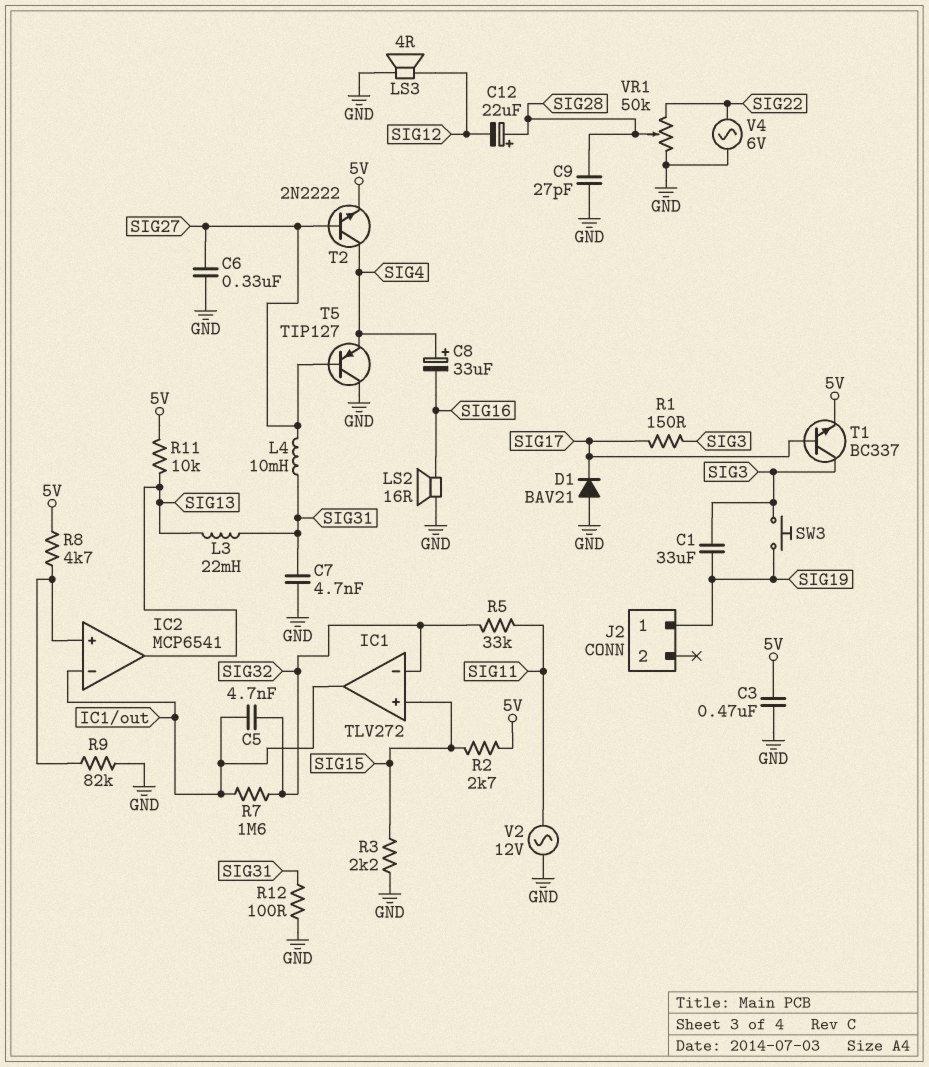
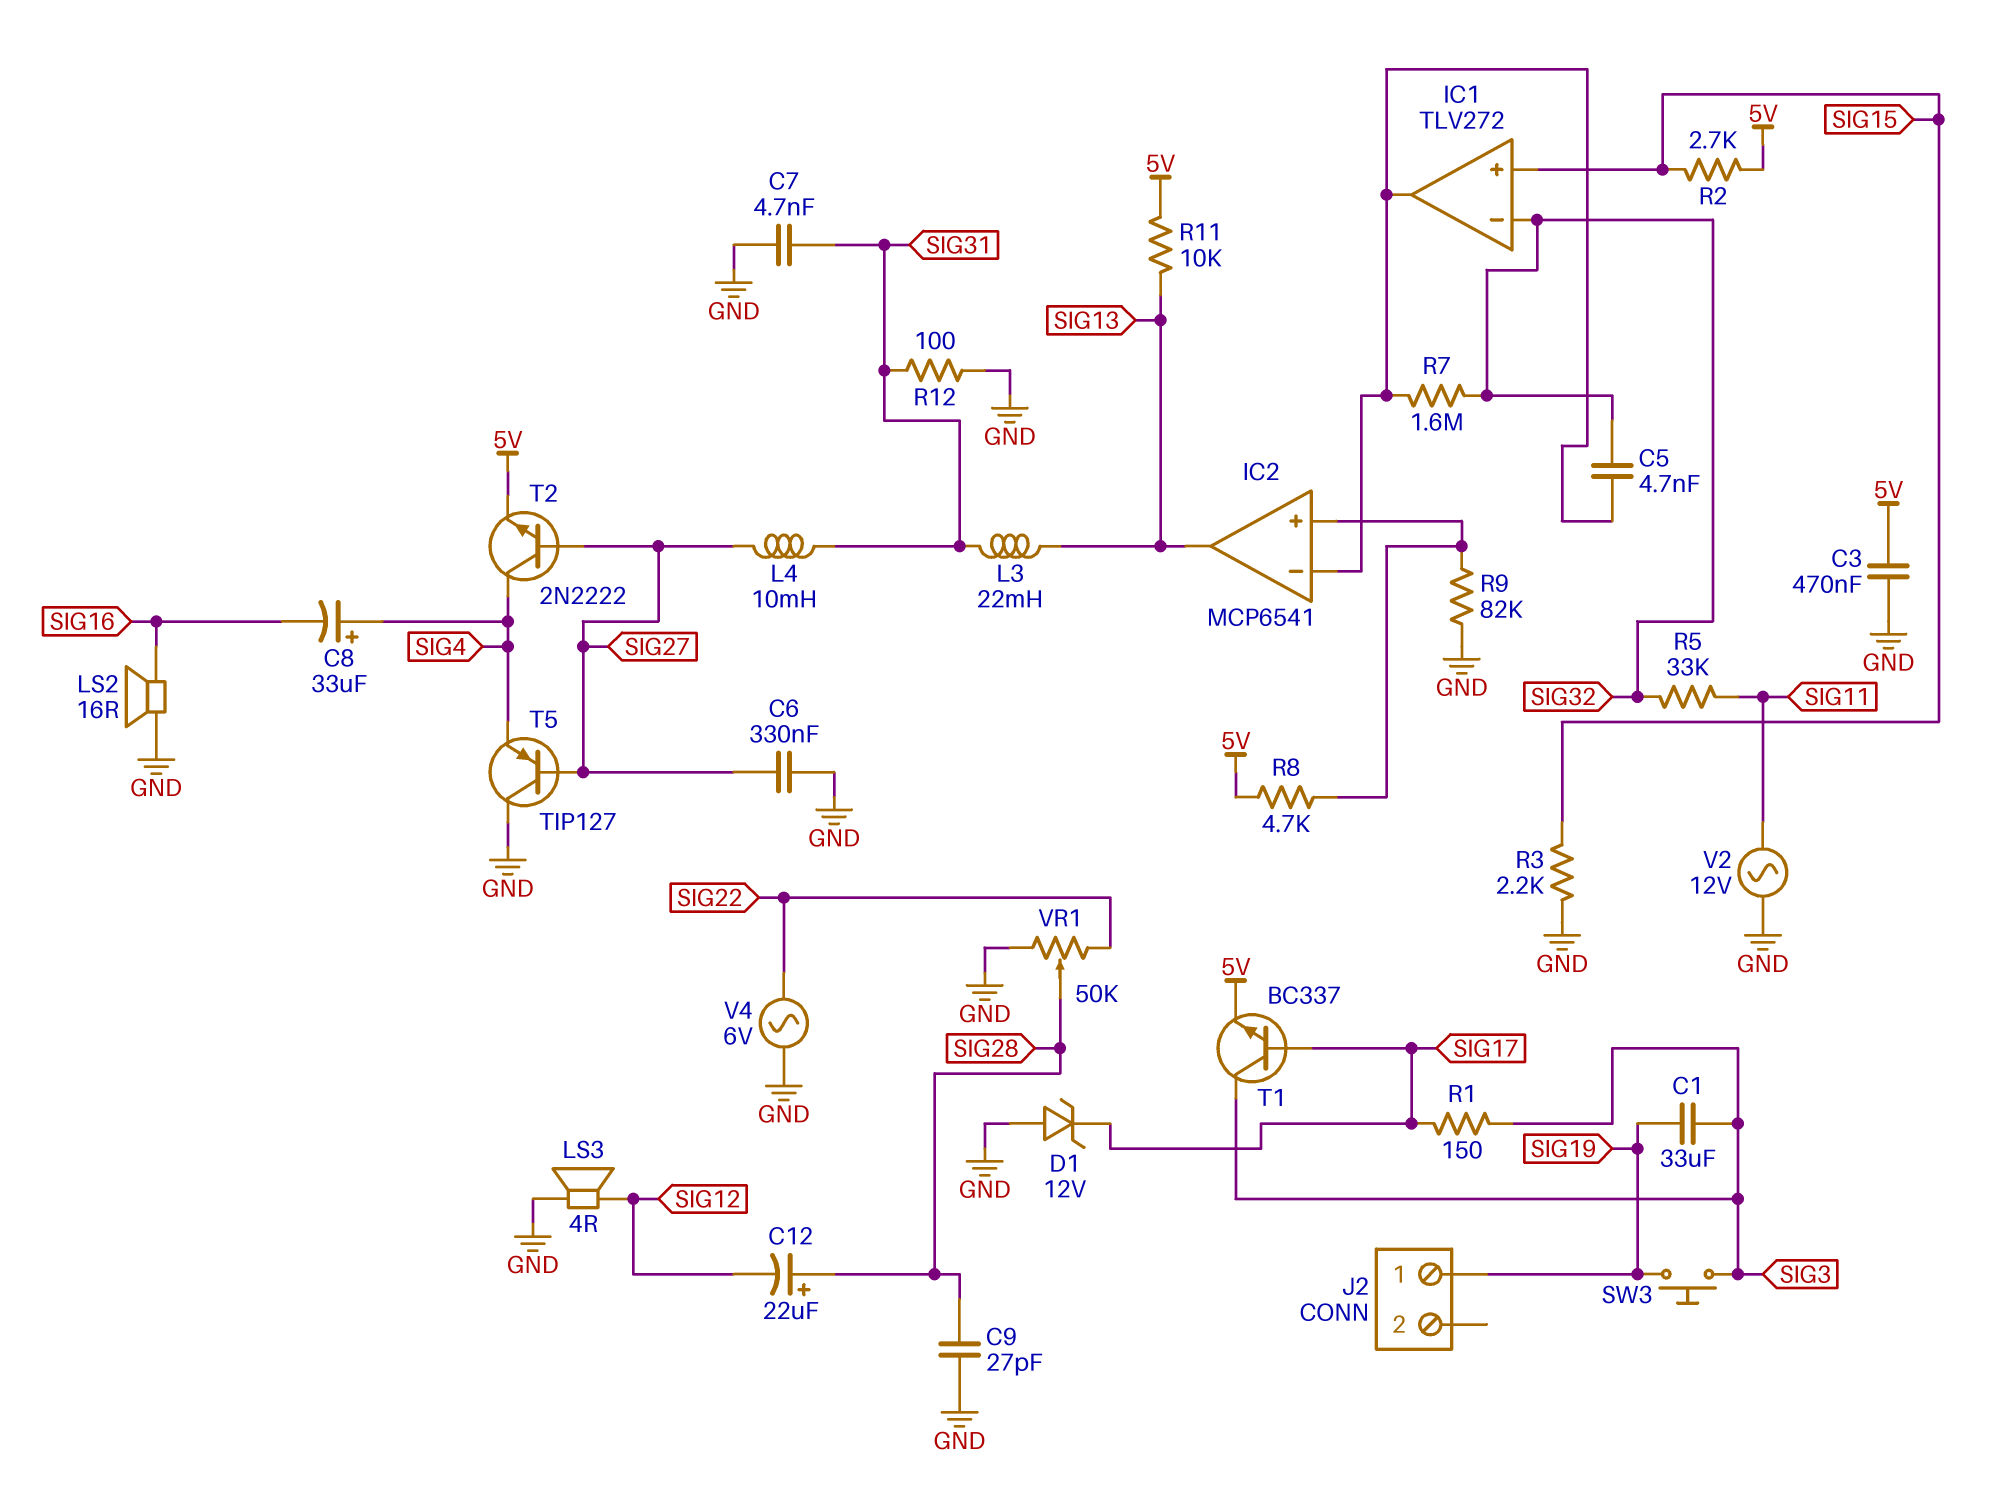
D1: diode BAV21 (A GND, K SIG17) -> zener 12V (A GND, K SIG17)

